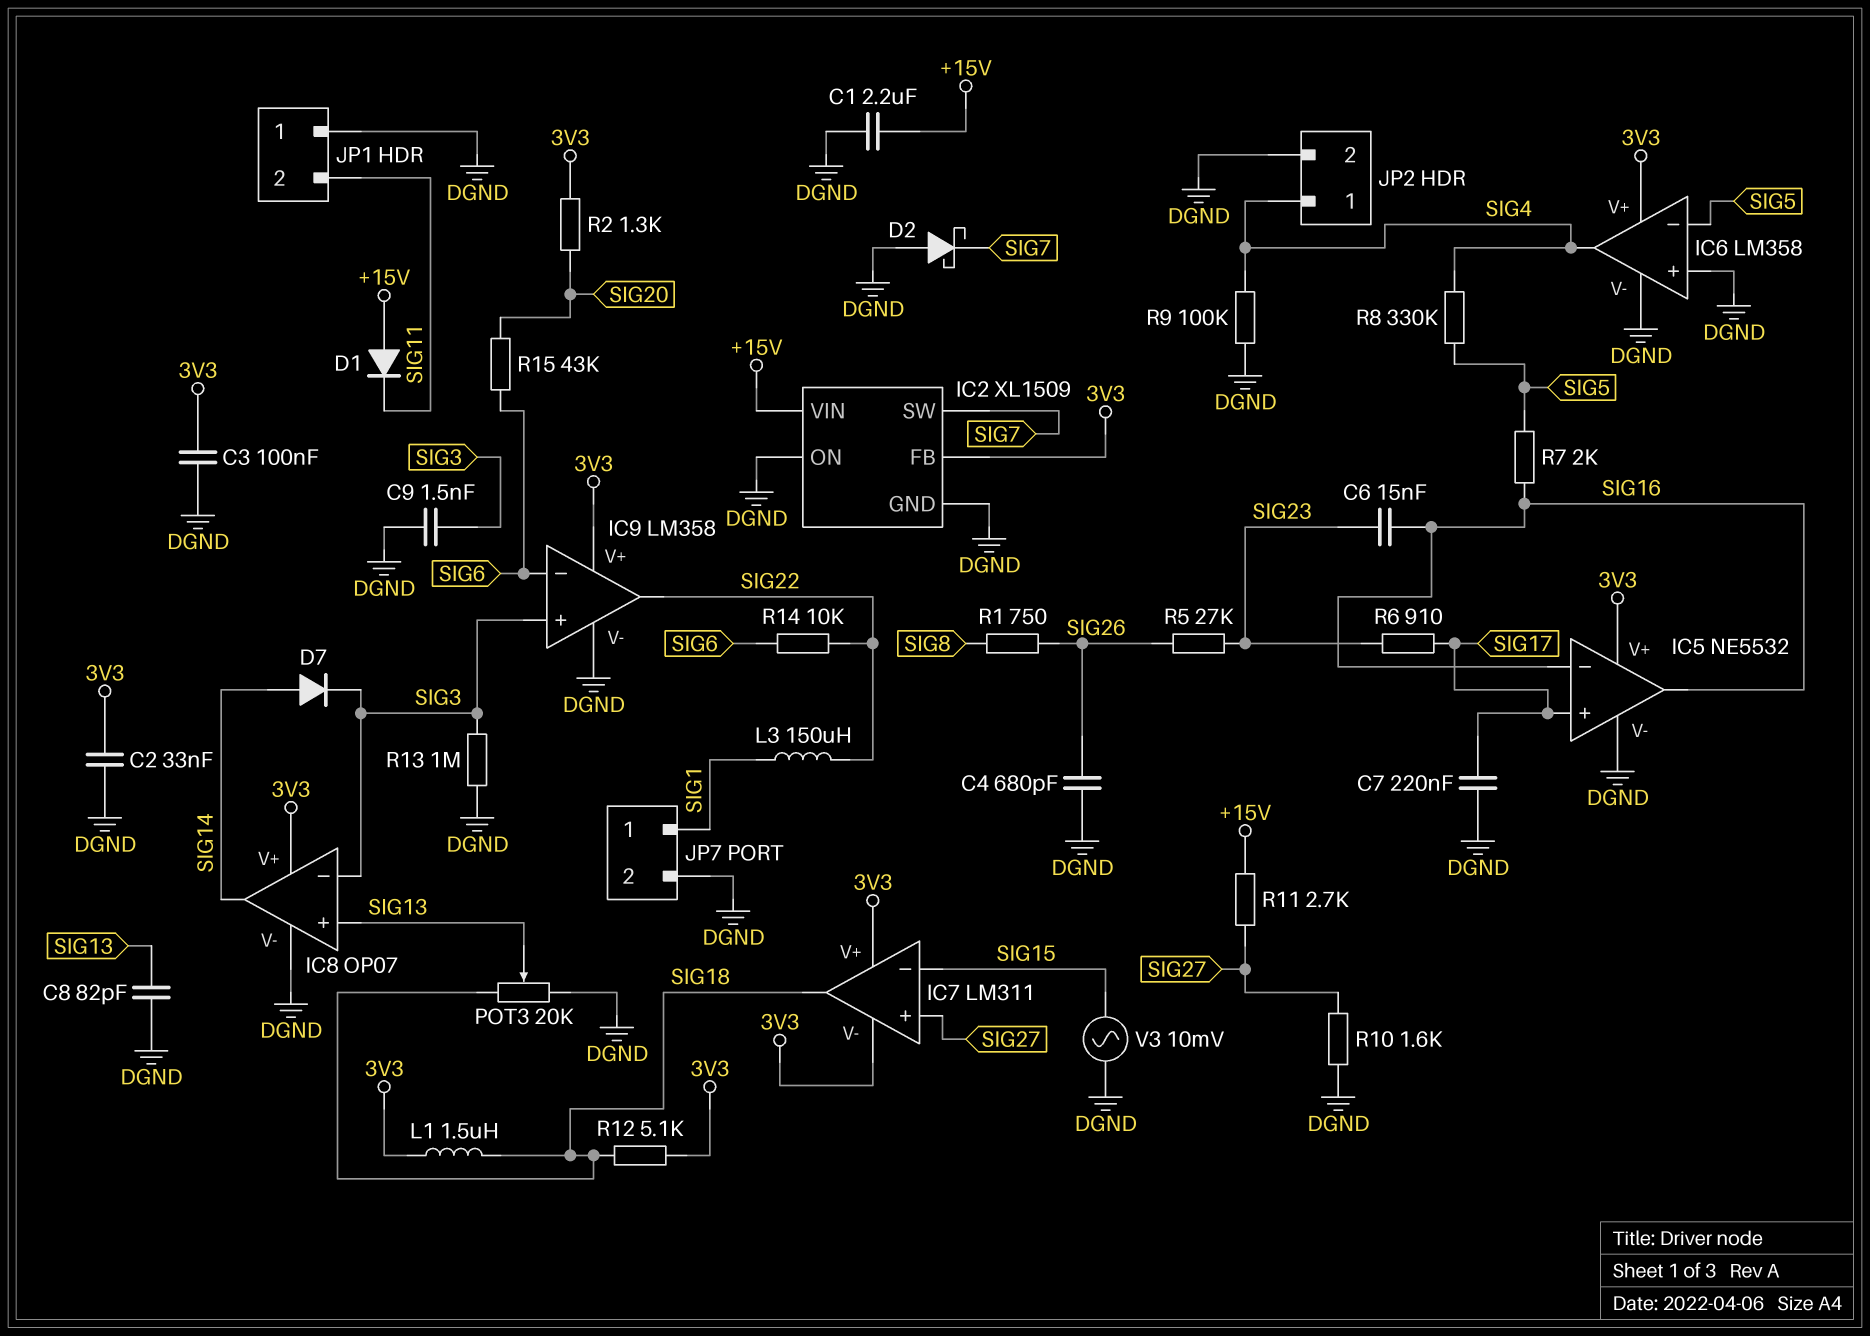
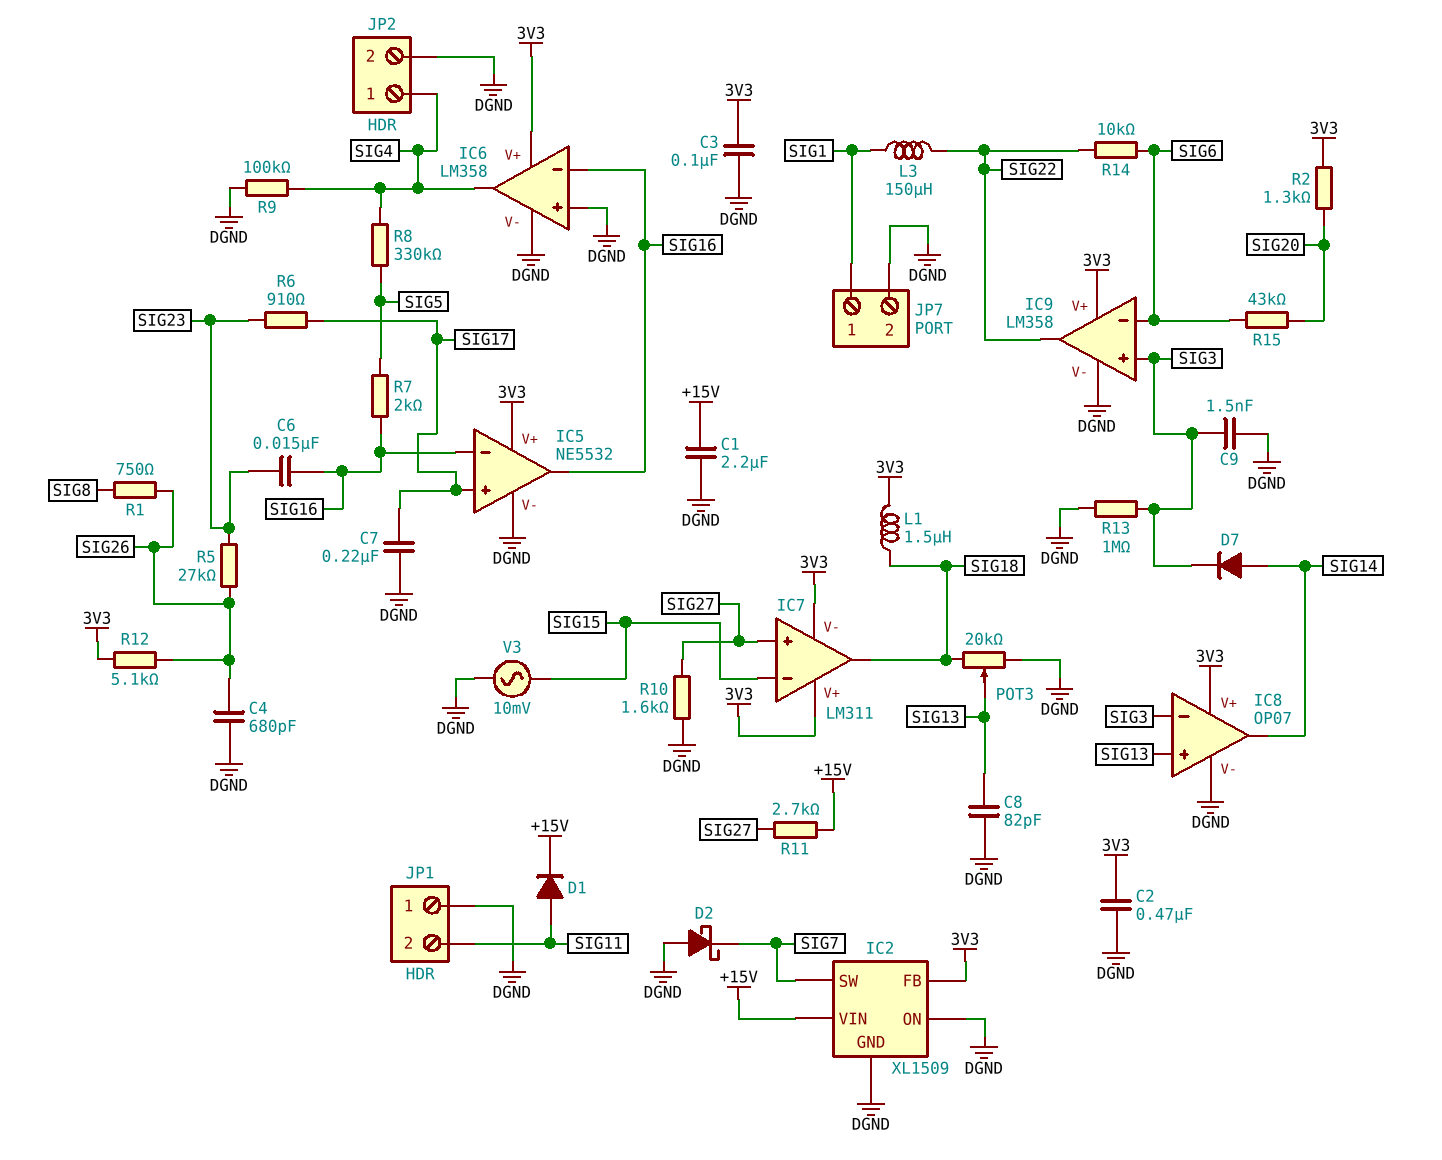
C2: 33nF (3V3, DGND) -> 470nF (3V3, DGND)
D1: diode (A +15V, K SIG11) -> diode (A SIG11, K +15V)
IC6 pin in-: SIG5 -> SIG16
R12: 5.1k (3V3, SIG18) -> 5.1k (3V3, SIG26)

